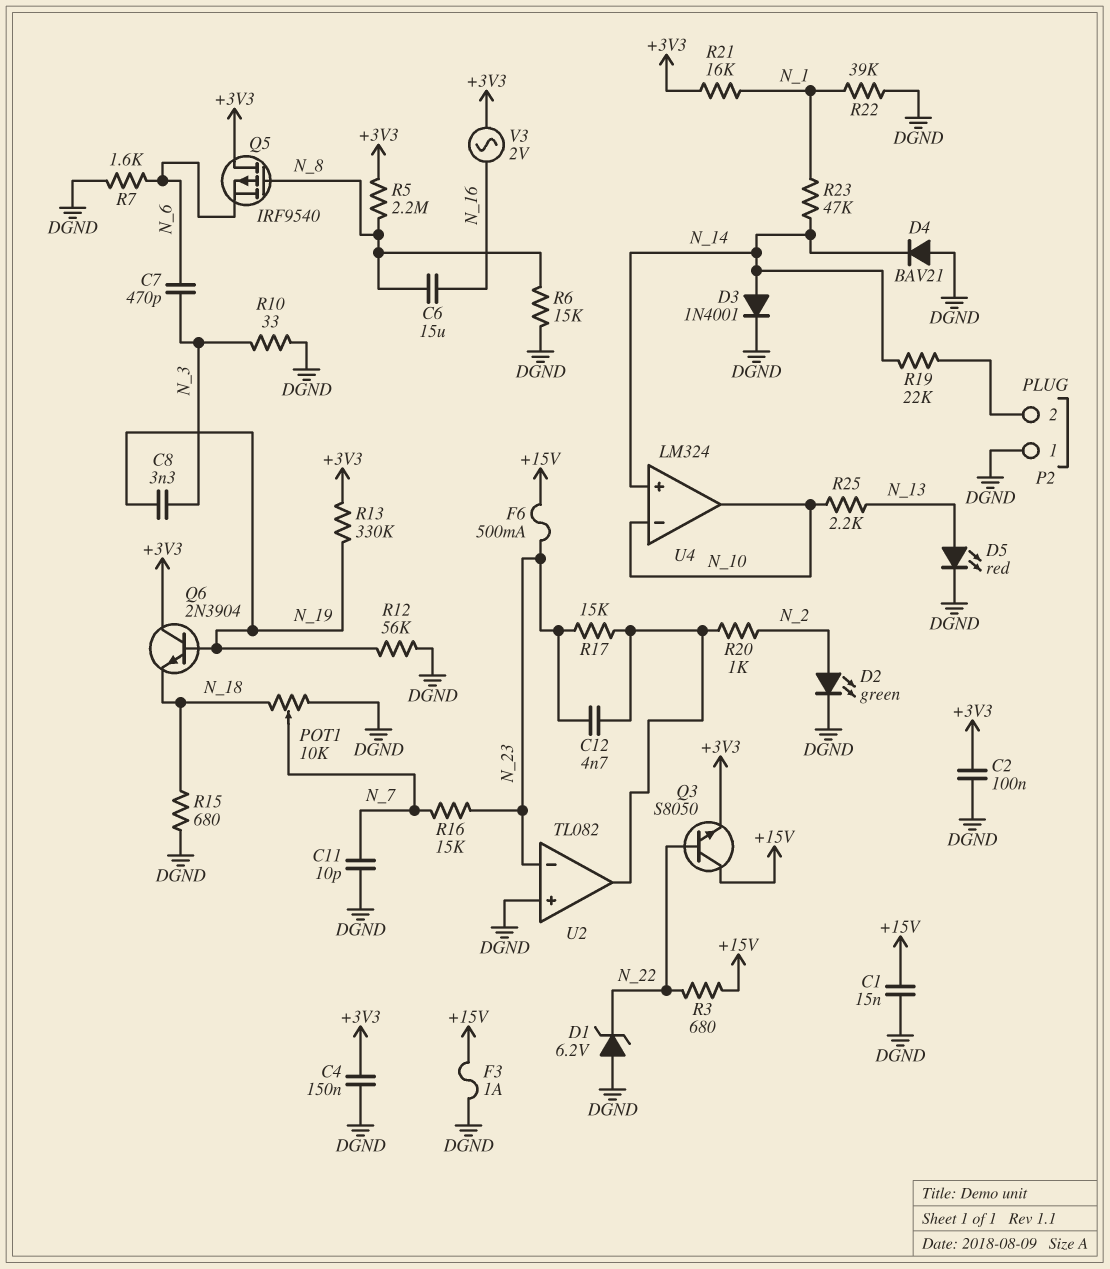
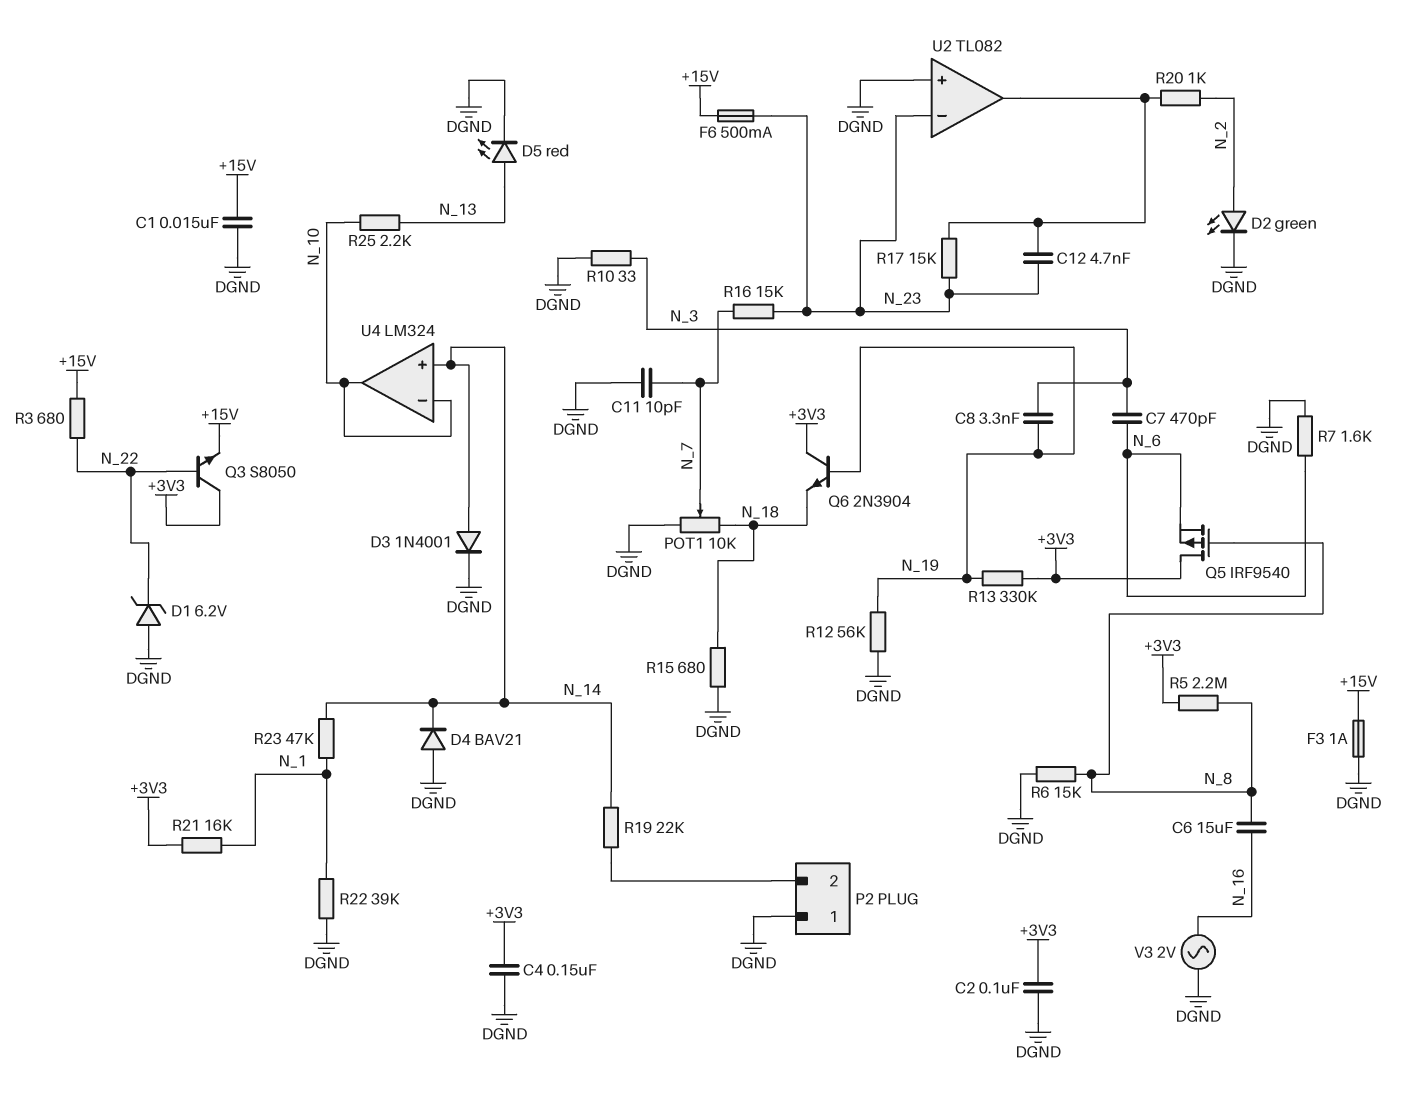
Q3: NPN S8050 (B N_22, C +15V, E +3V3) -> NPN S8050 (B N_22, C +3V3, E +15V)
V3: AC 2V (+3V3, N_16) -> AC 2V (DGND, N_16)

